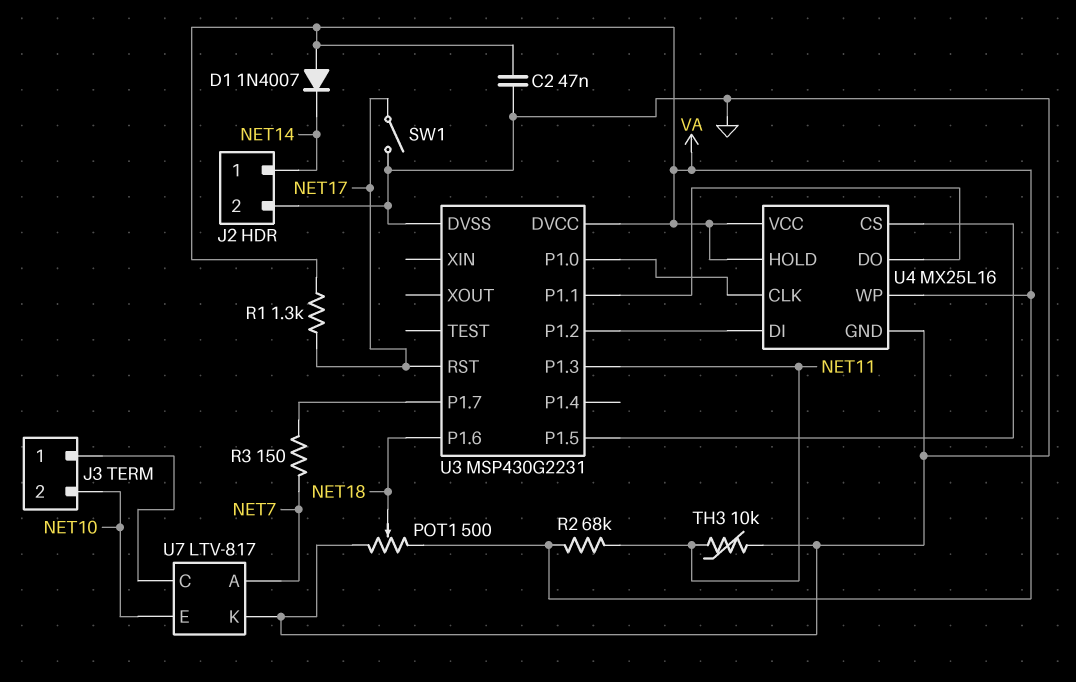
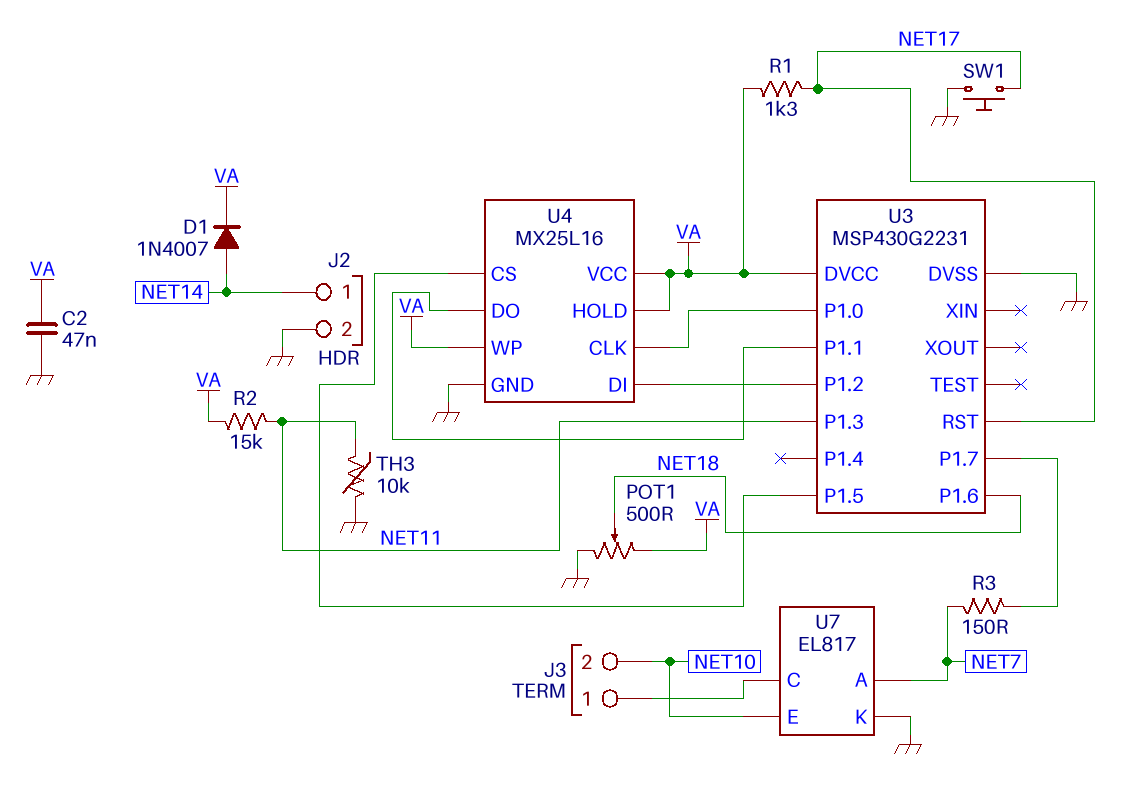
D1: diode 1N4007 (A VA, K NET14) -> diode 1N4007 (A NET14, K VA)
R2: 68k (NET11, VA) -> 15k (NET11, VA)
SW1: switch (GND, NET17) -> button (GND, NET17)
U7: LTV-817 -> EL817

